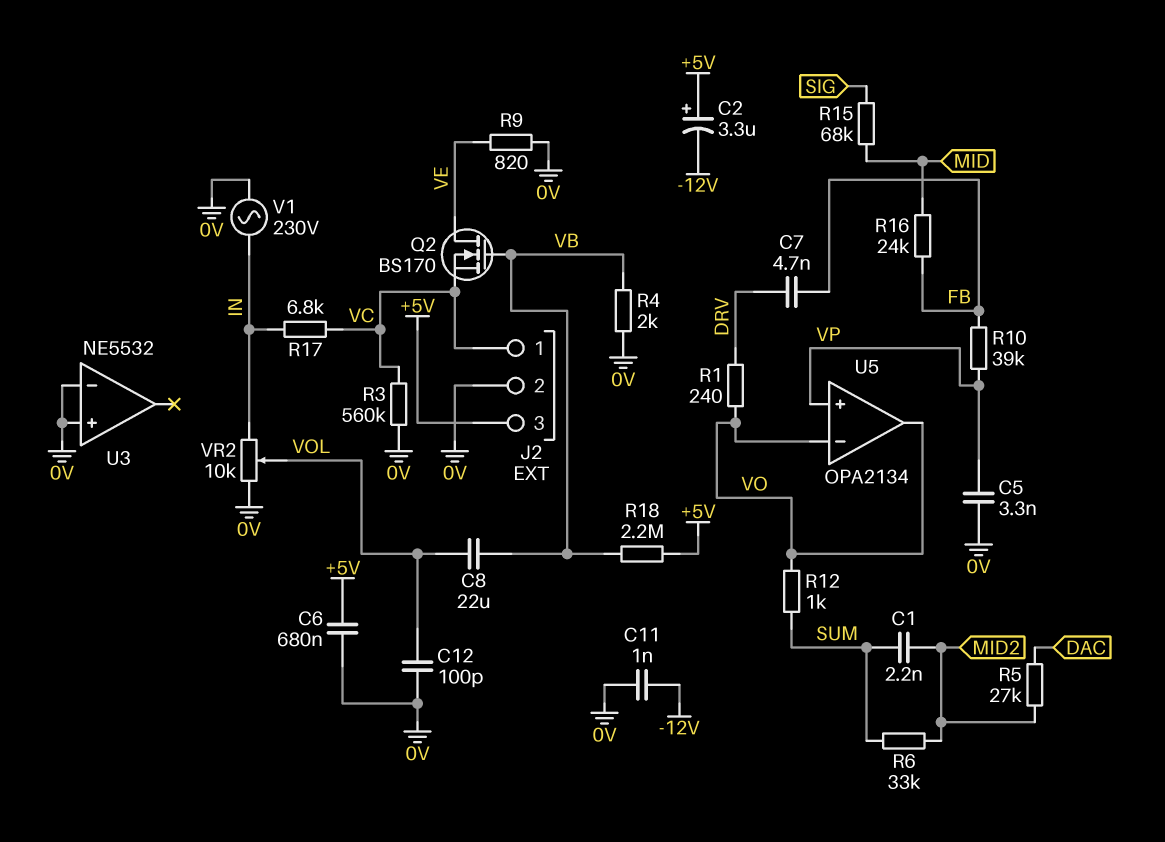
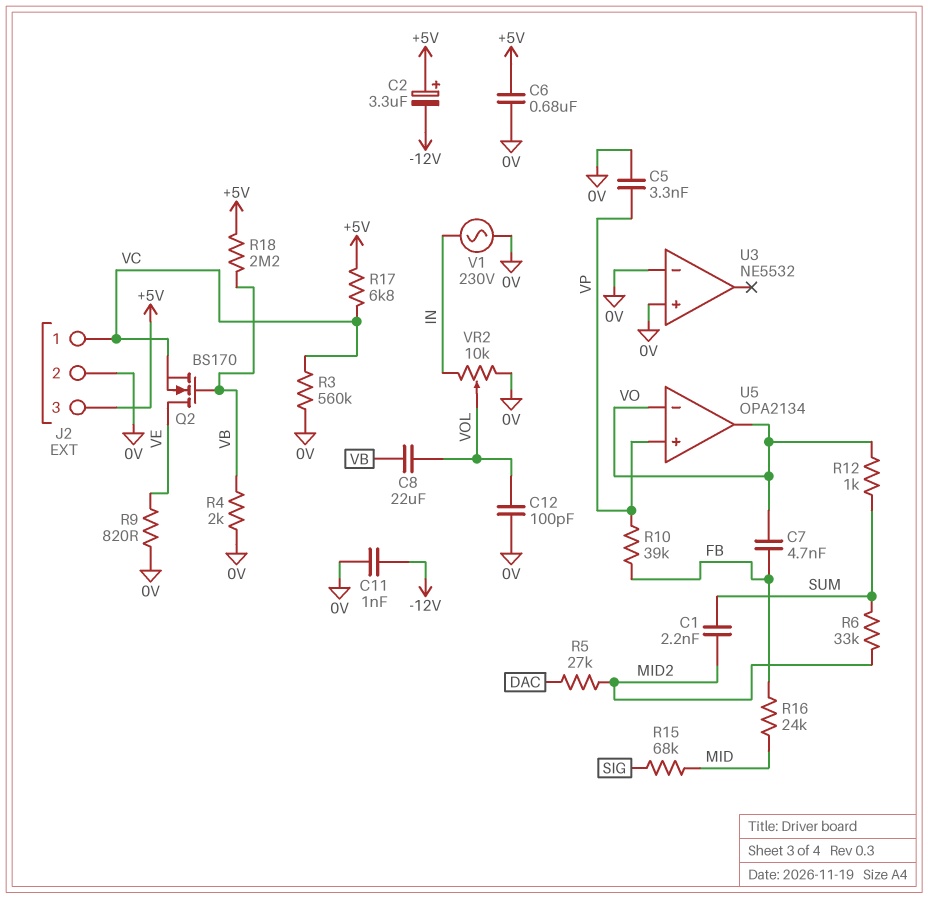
C7: 4.7nF (DRV, FB) -> 4.7nF (FB, VO)
R1: 240 (DRV, VO) -> none
R17: 6.8k (IN, VC) -> 6.8k (+5V, VC)

